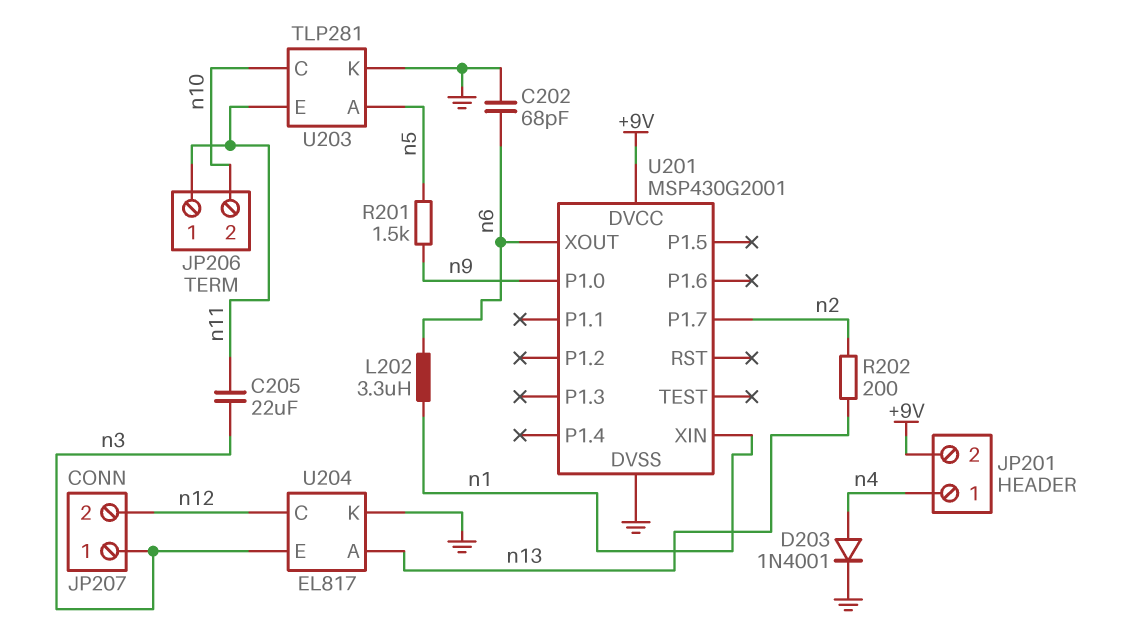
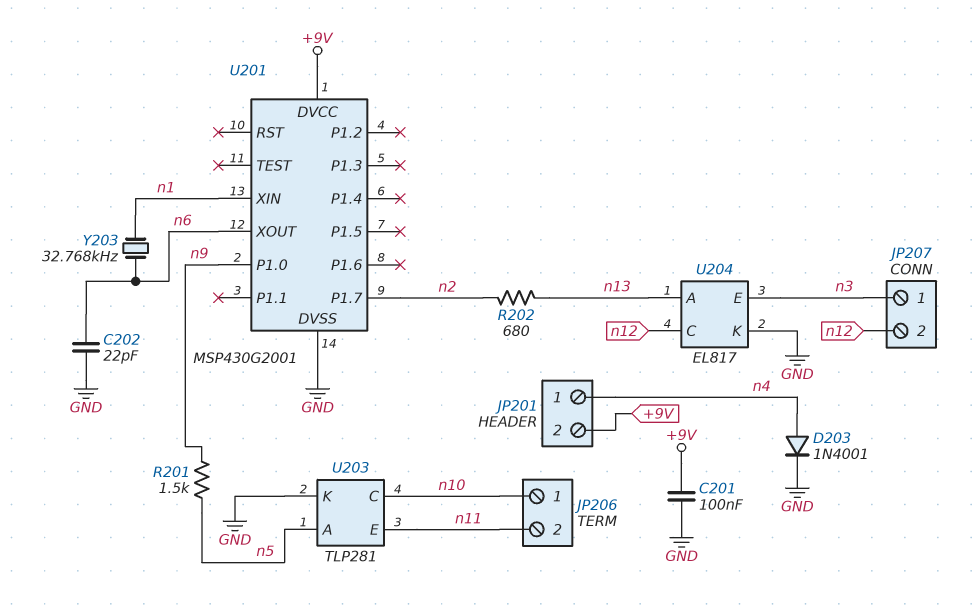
C201: none -> 100nF (+9V, GND)
C202: 68pF (GND, n6) -> 22pF (GND, n6)
C205: 22uF (n3, n11) -> none
JP206 pin 1: n11 -> n10
JP206 pin 2: n10 -> n11
L202: 3.3uH (n1, n6) -> none
R202: 200 (n2, n13) -> 680 (n2, n13)
Y203: none -> 32.768kHz (n1, n6)

